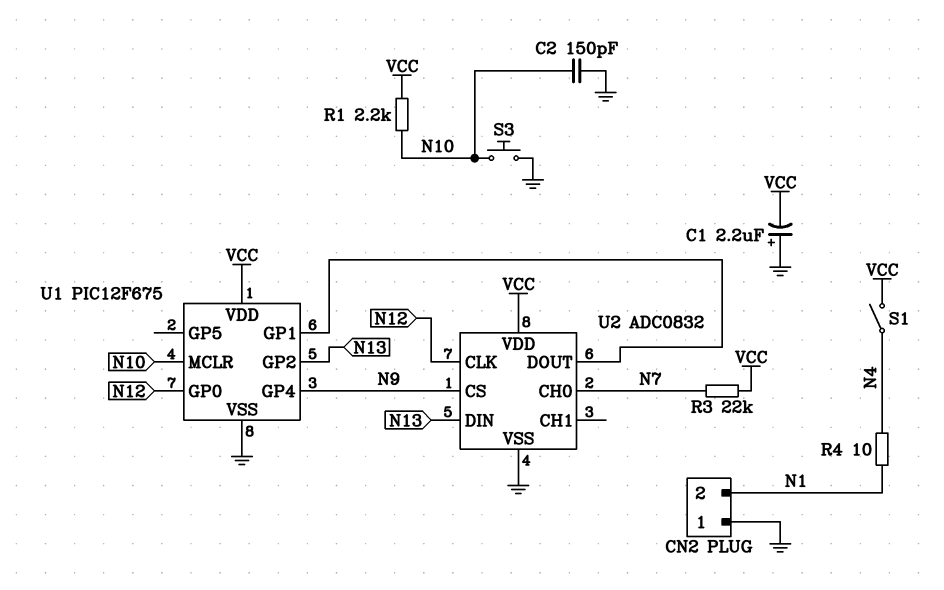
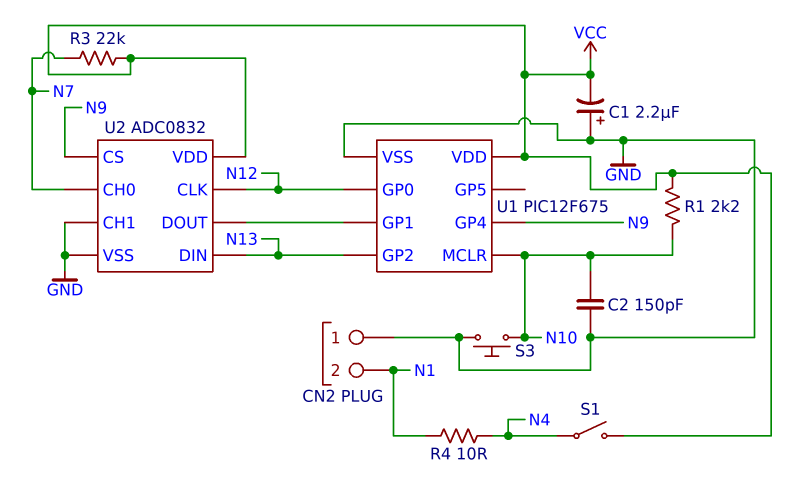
U2 pin CH1: none -> GND

